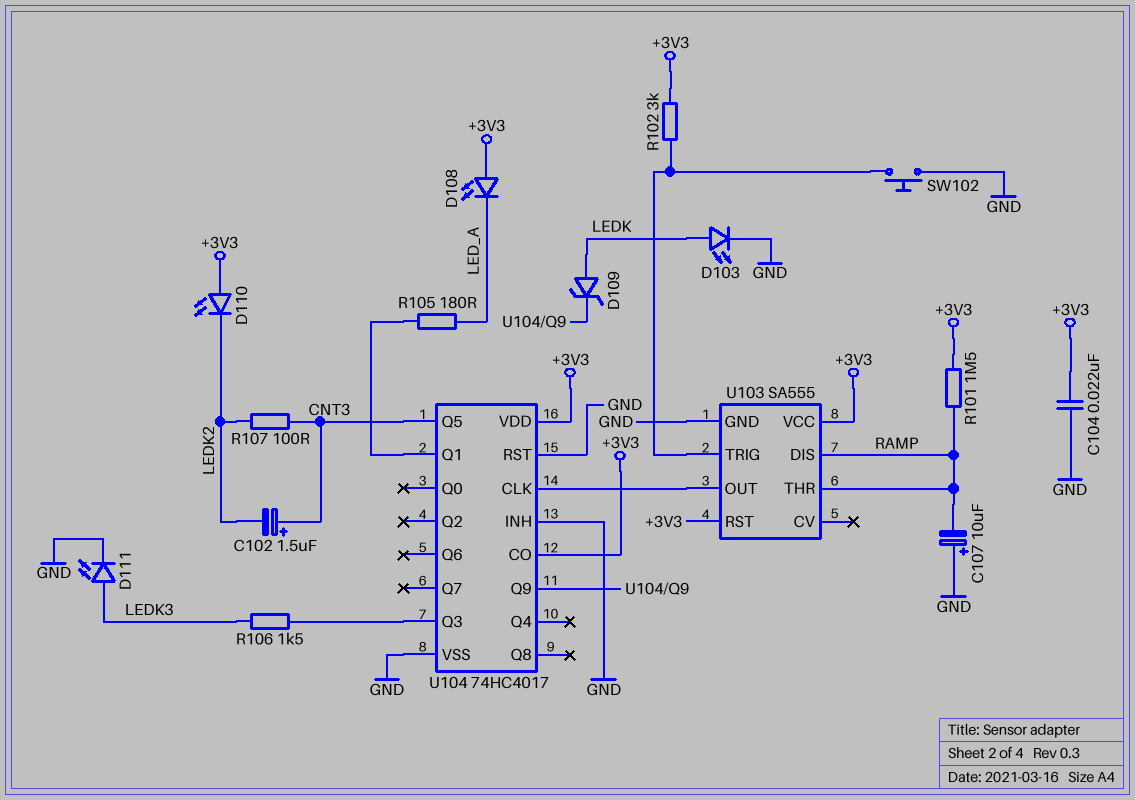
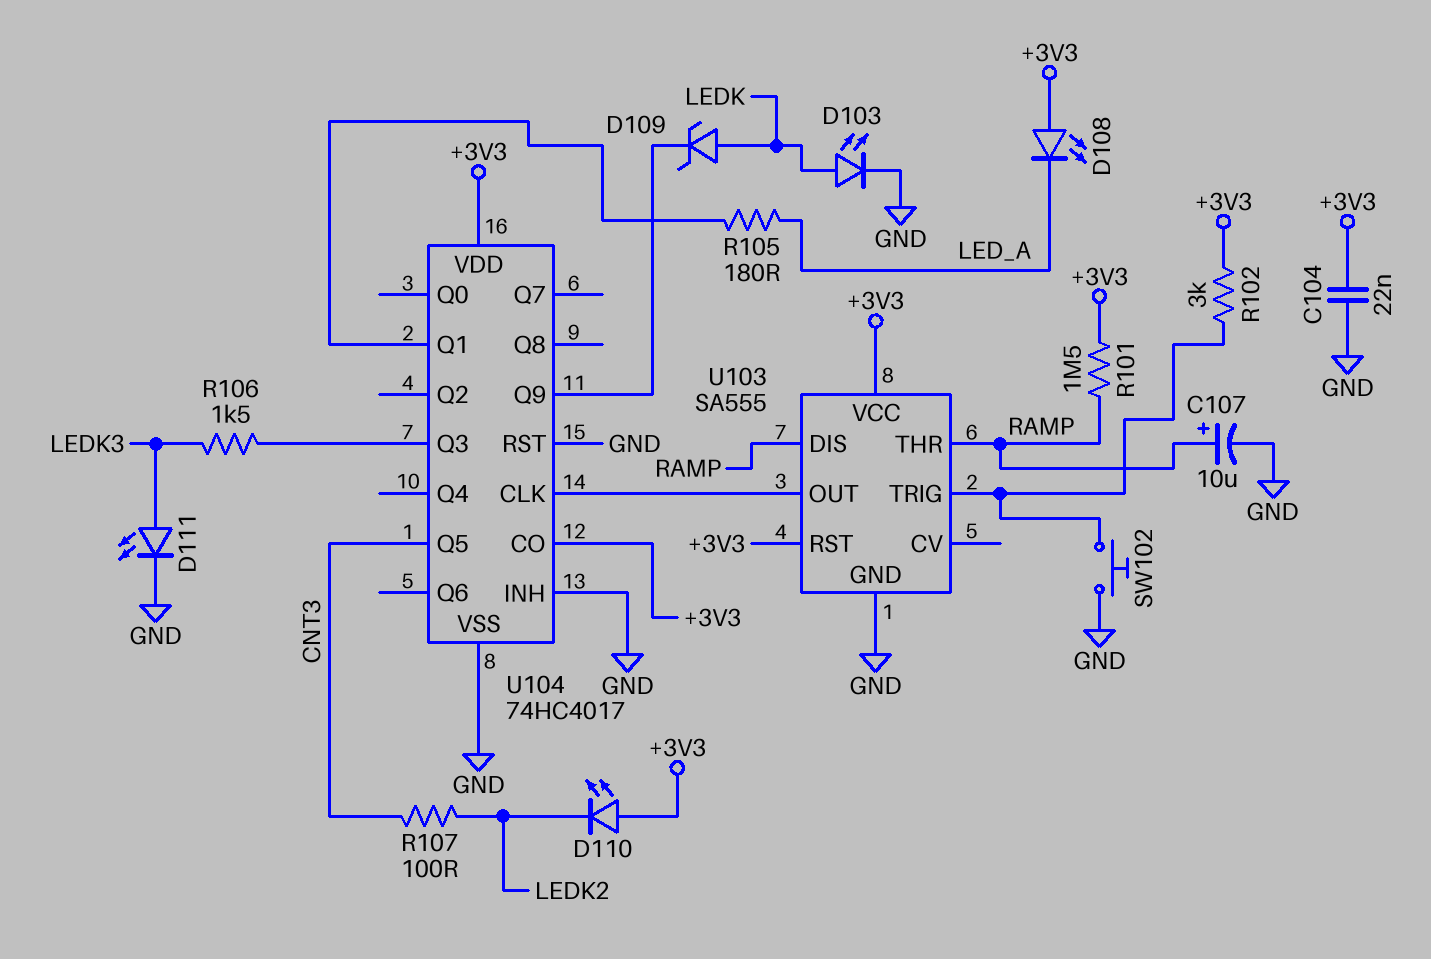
C102: 1.5uF (plus CNT3, minus LEDK2) -> none
C107: 10uF (plus GND, minus RAMP) -> 10uF (plus RAMP, minus GND)

